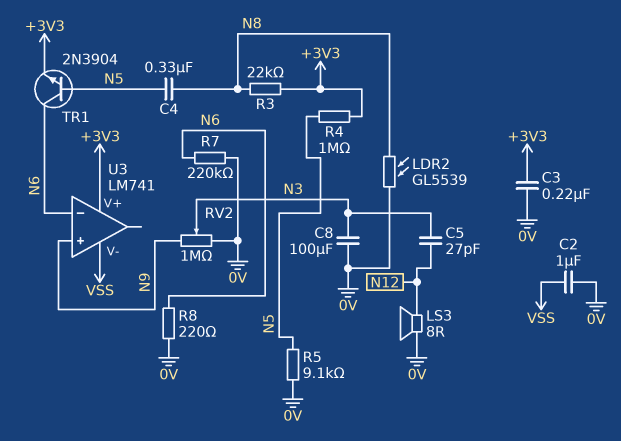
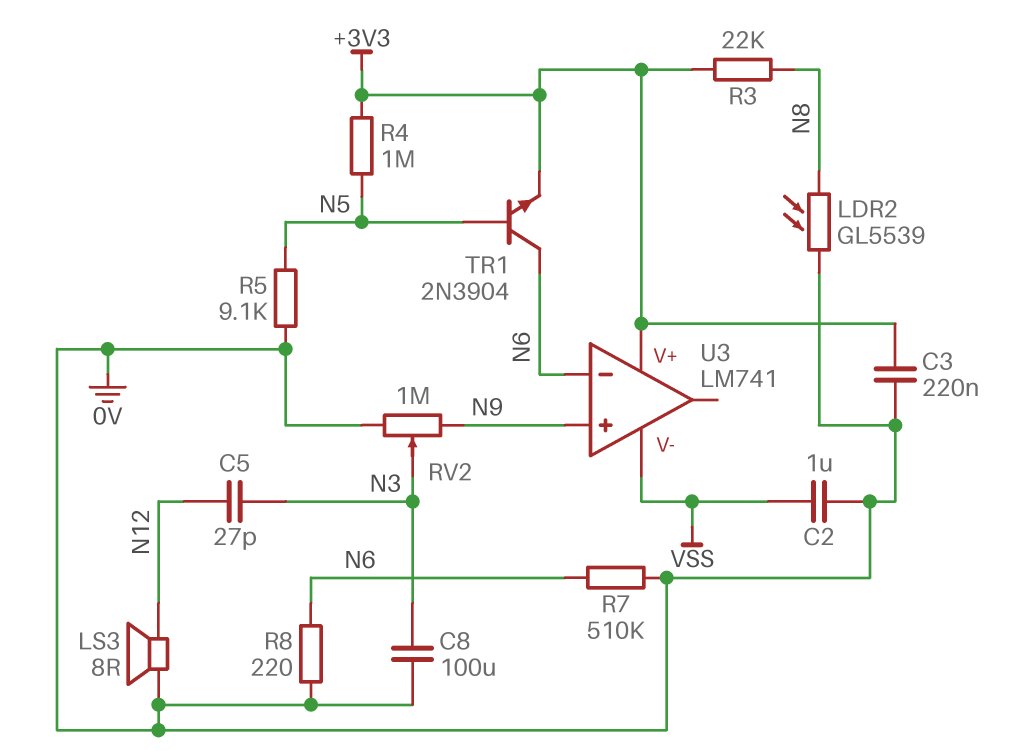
C4: 330nF (N5, N8) -> none
R7: 220k (0V, N6) -> 510k (0V, N6)

